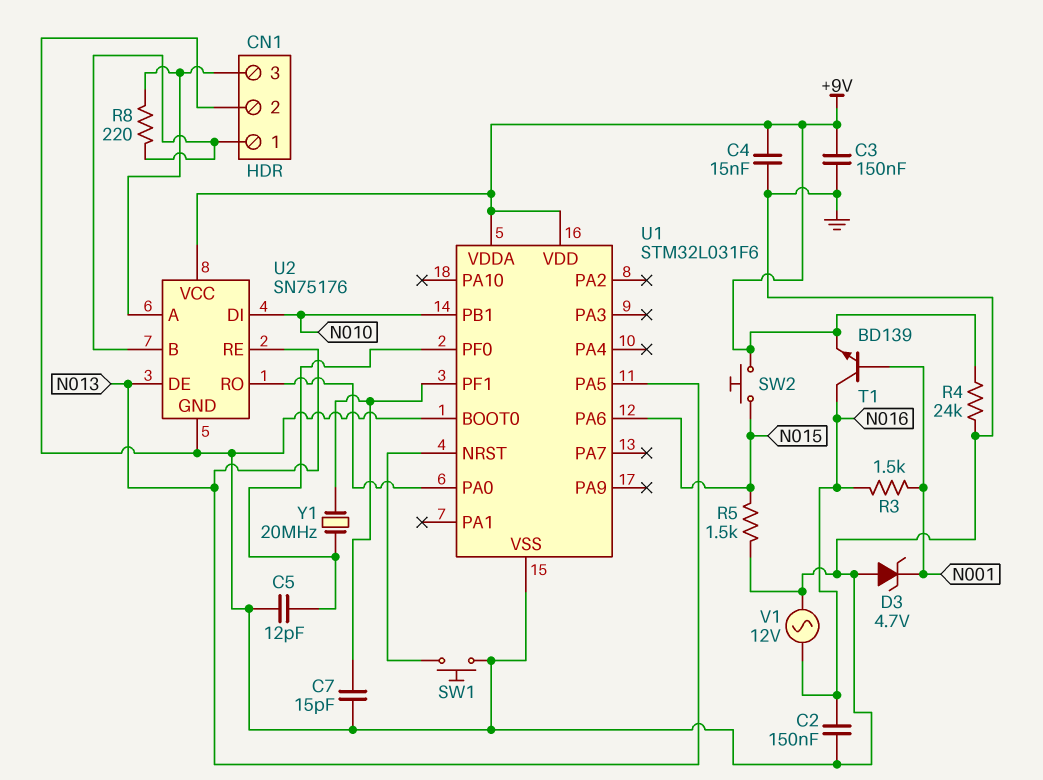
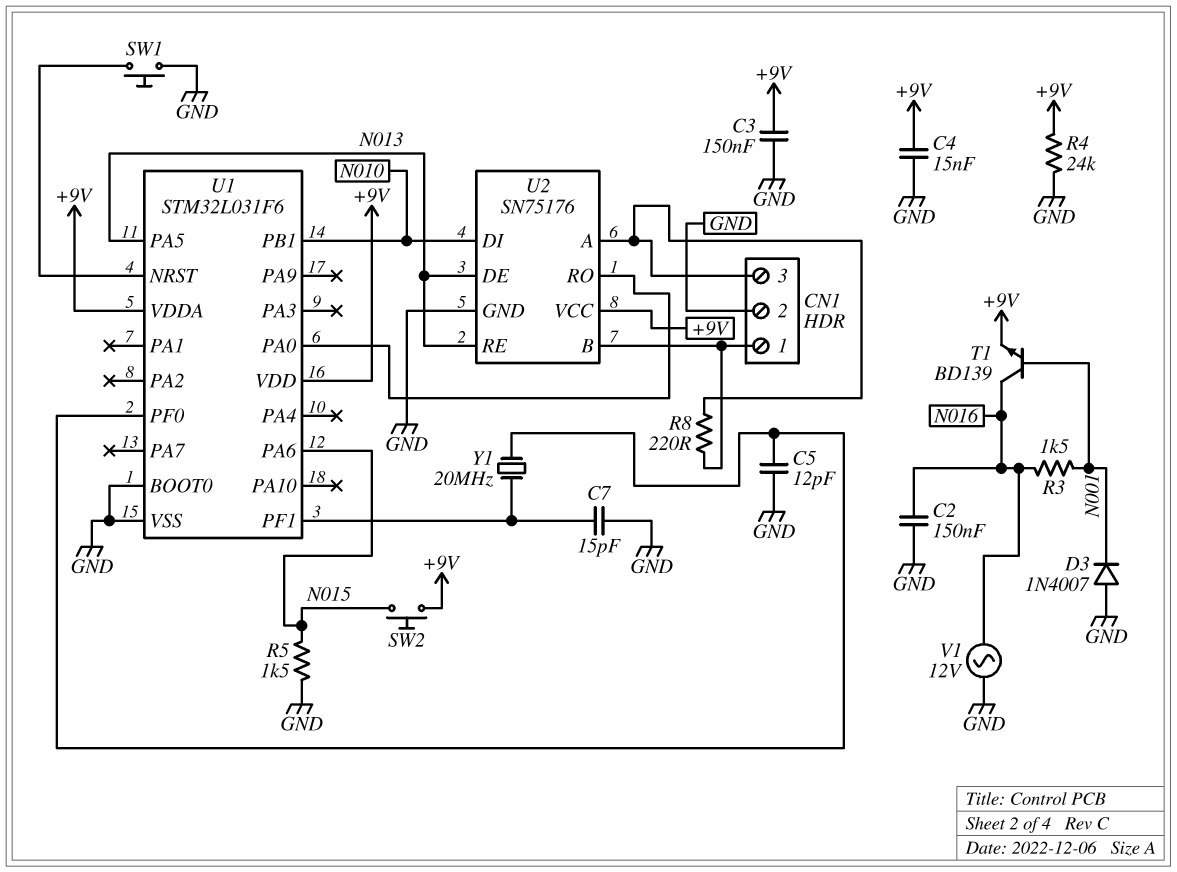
D3: zener 4.7V (A GND, K N001) -> diode 1N4007 (A GND, K N001)

